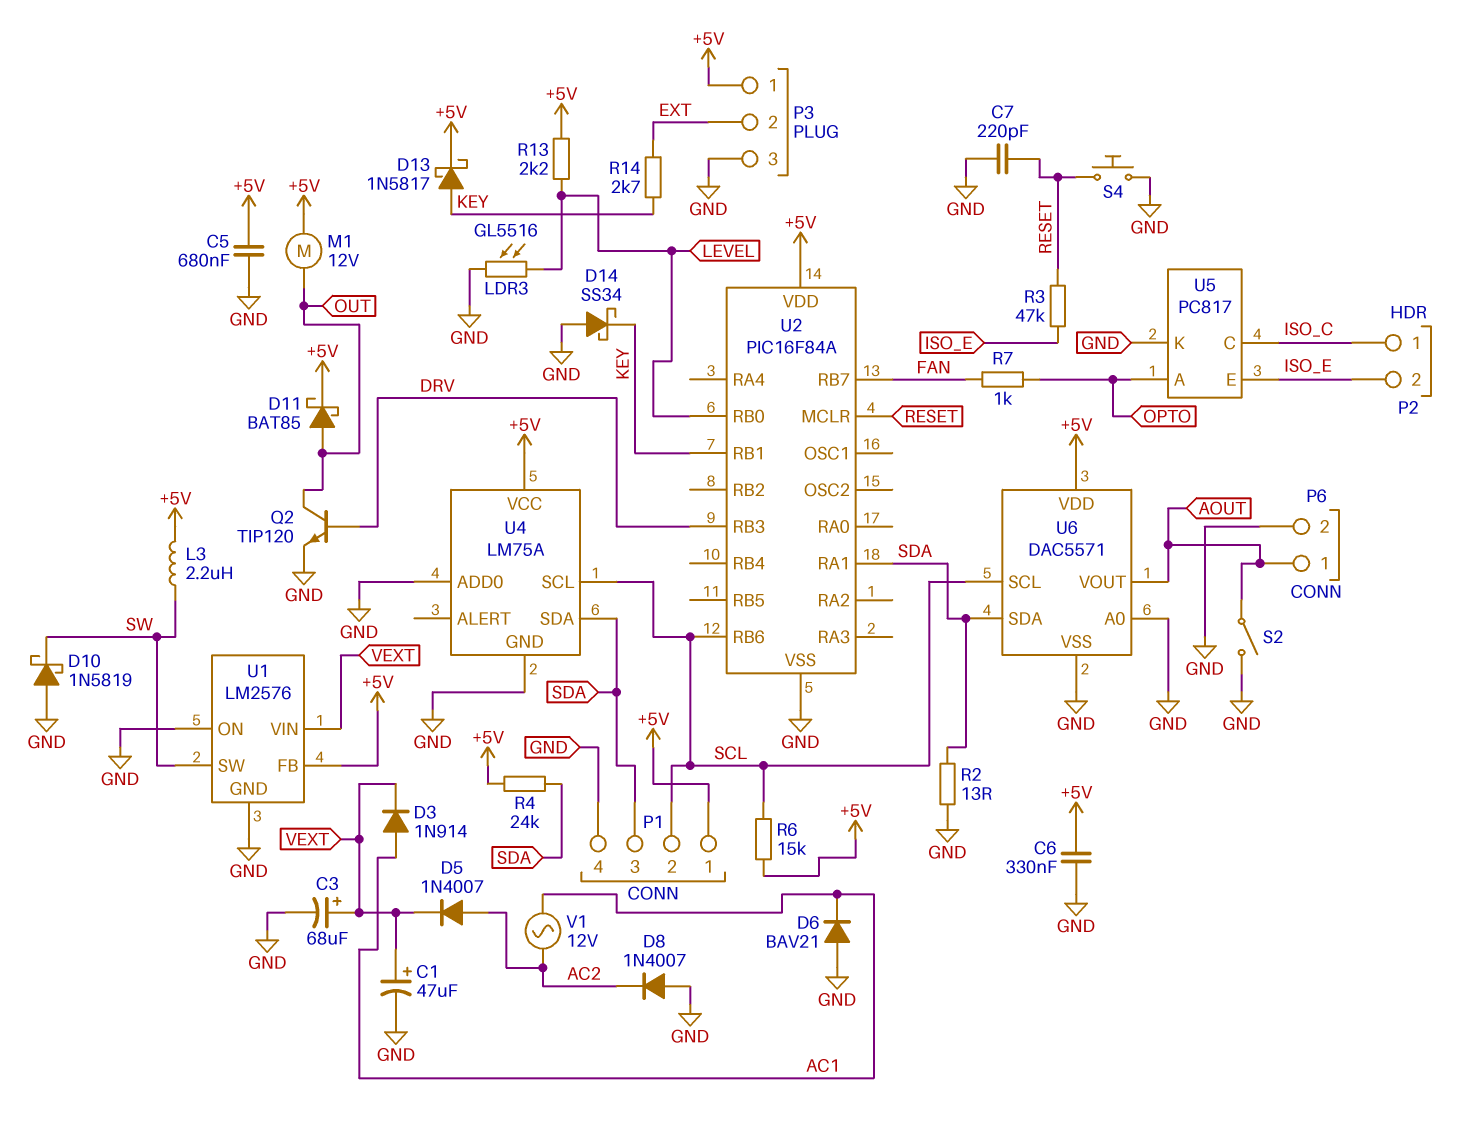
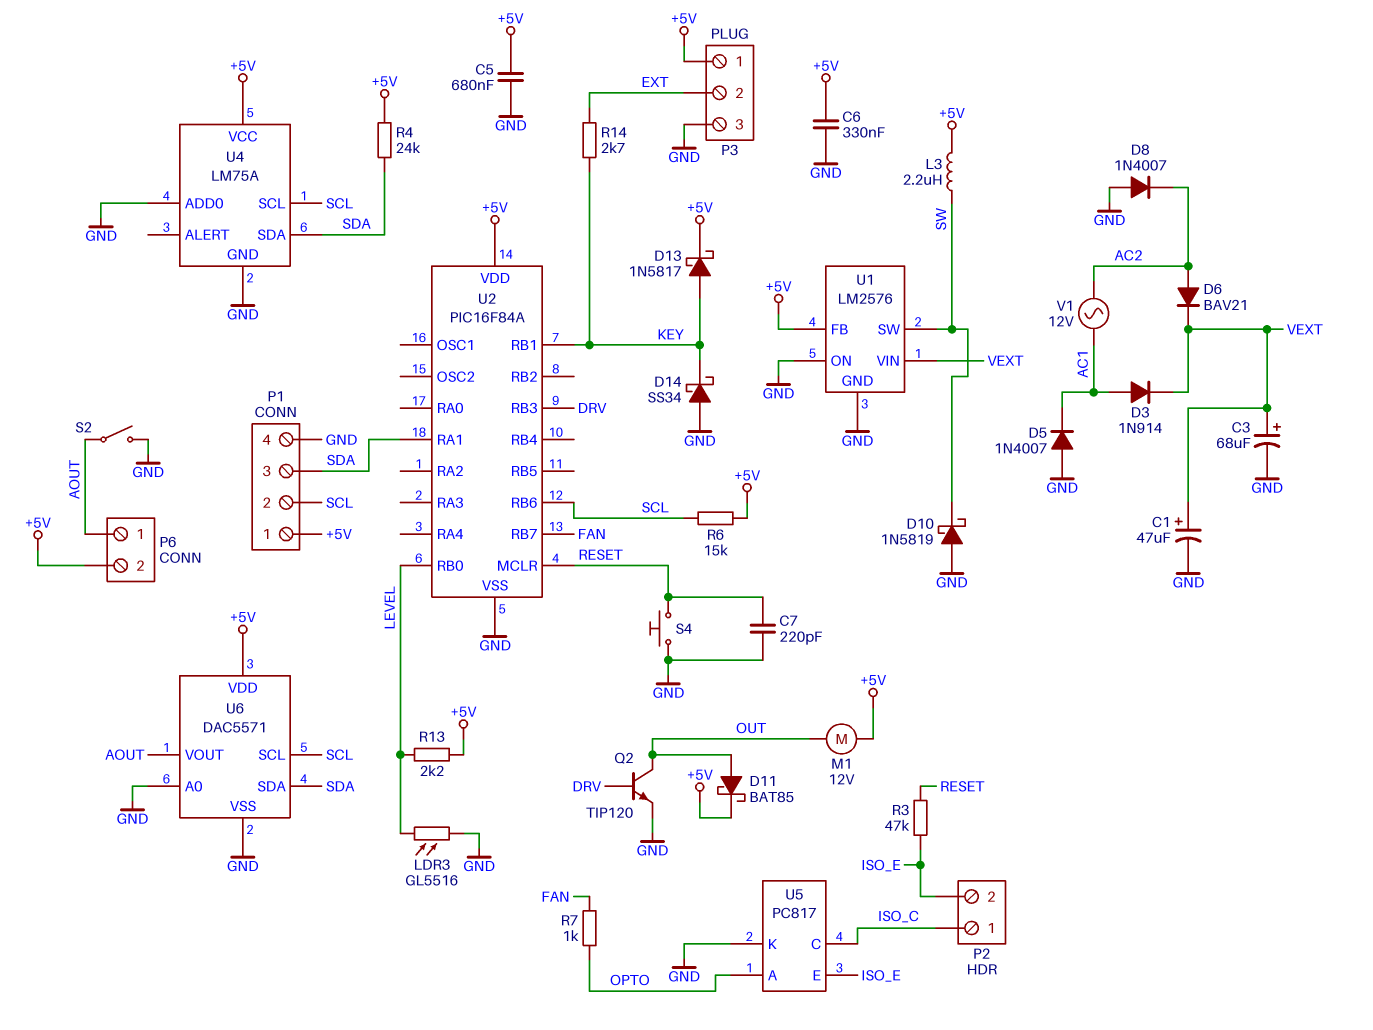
D5: diode 1N4007 (A AC2, K VEXT) -> diode 1N4007 (A GND, K AC1)
D6: diode BAV21 (A GND, K AC1) -> diode BAV21 (A AC2, K VEXT)
P6 pin 2: GND -> +5V
R2: 13 (GND, SDA) -> none

